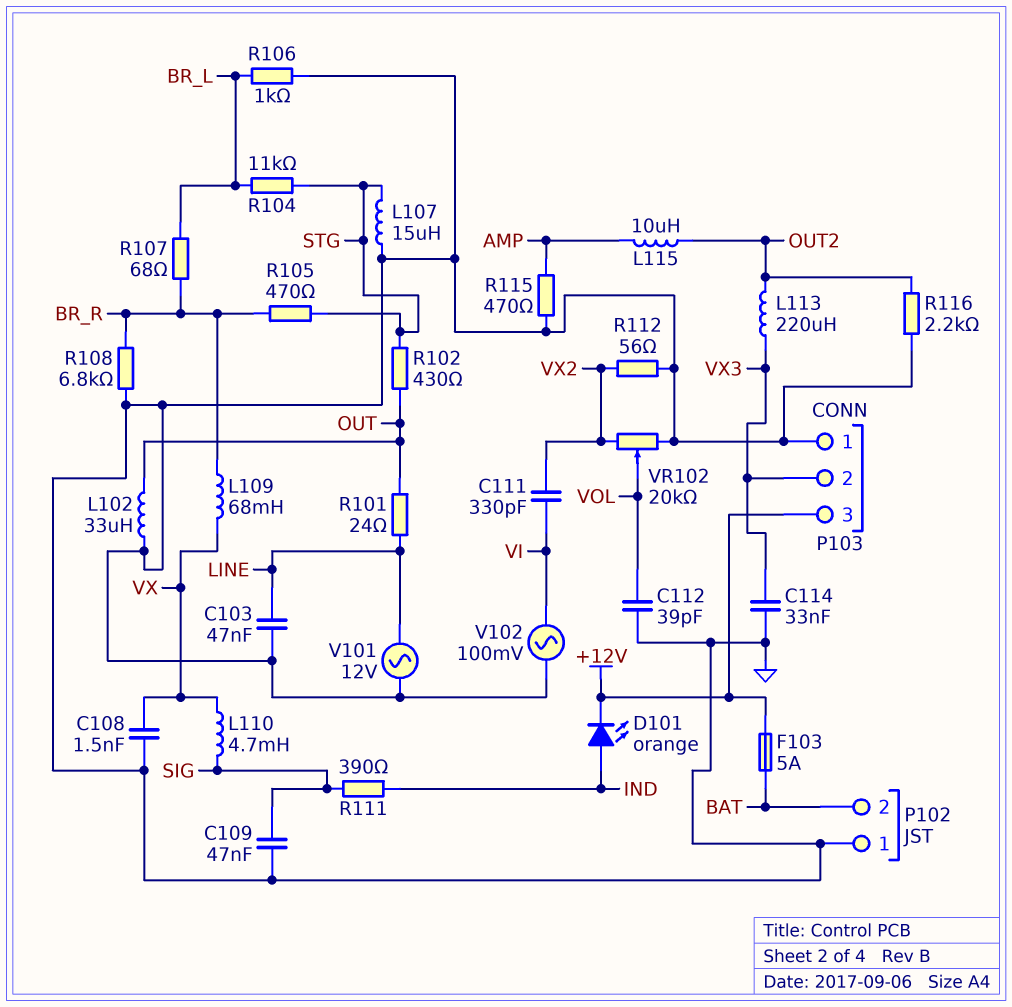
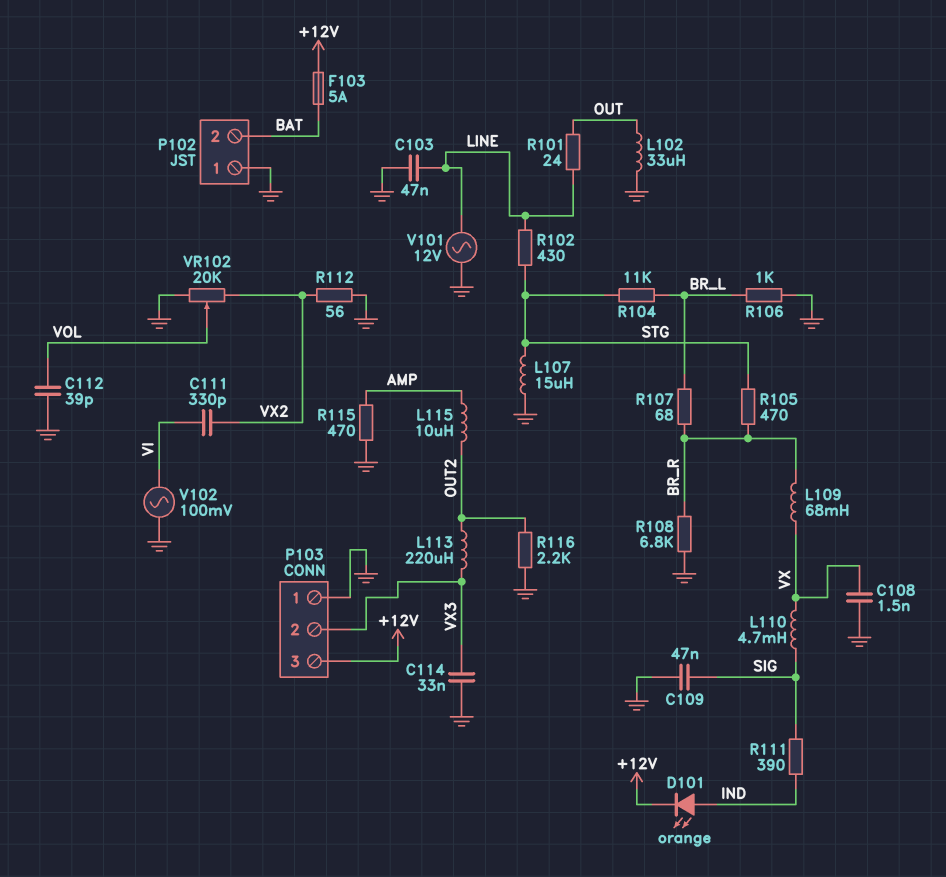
R102: 430 (OUT, STG) -> 430 (LINE, STG)

